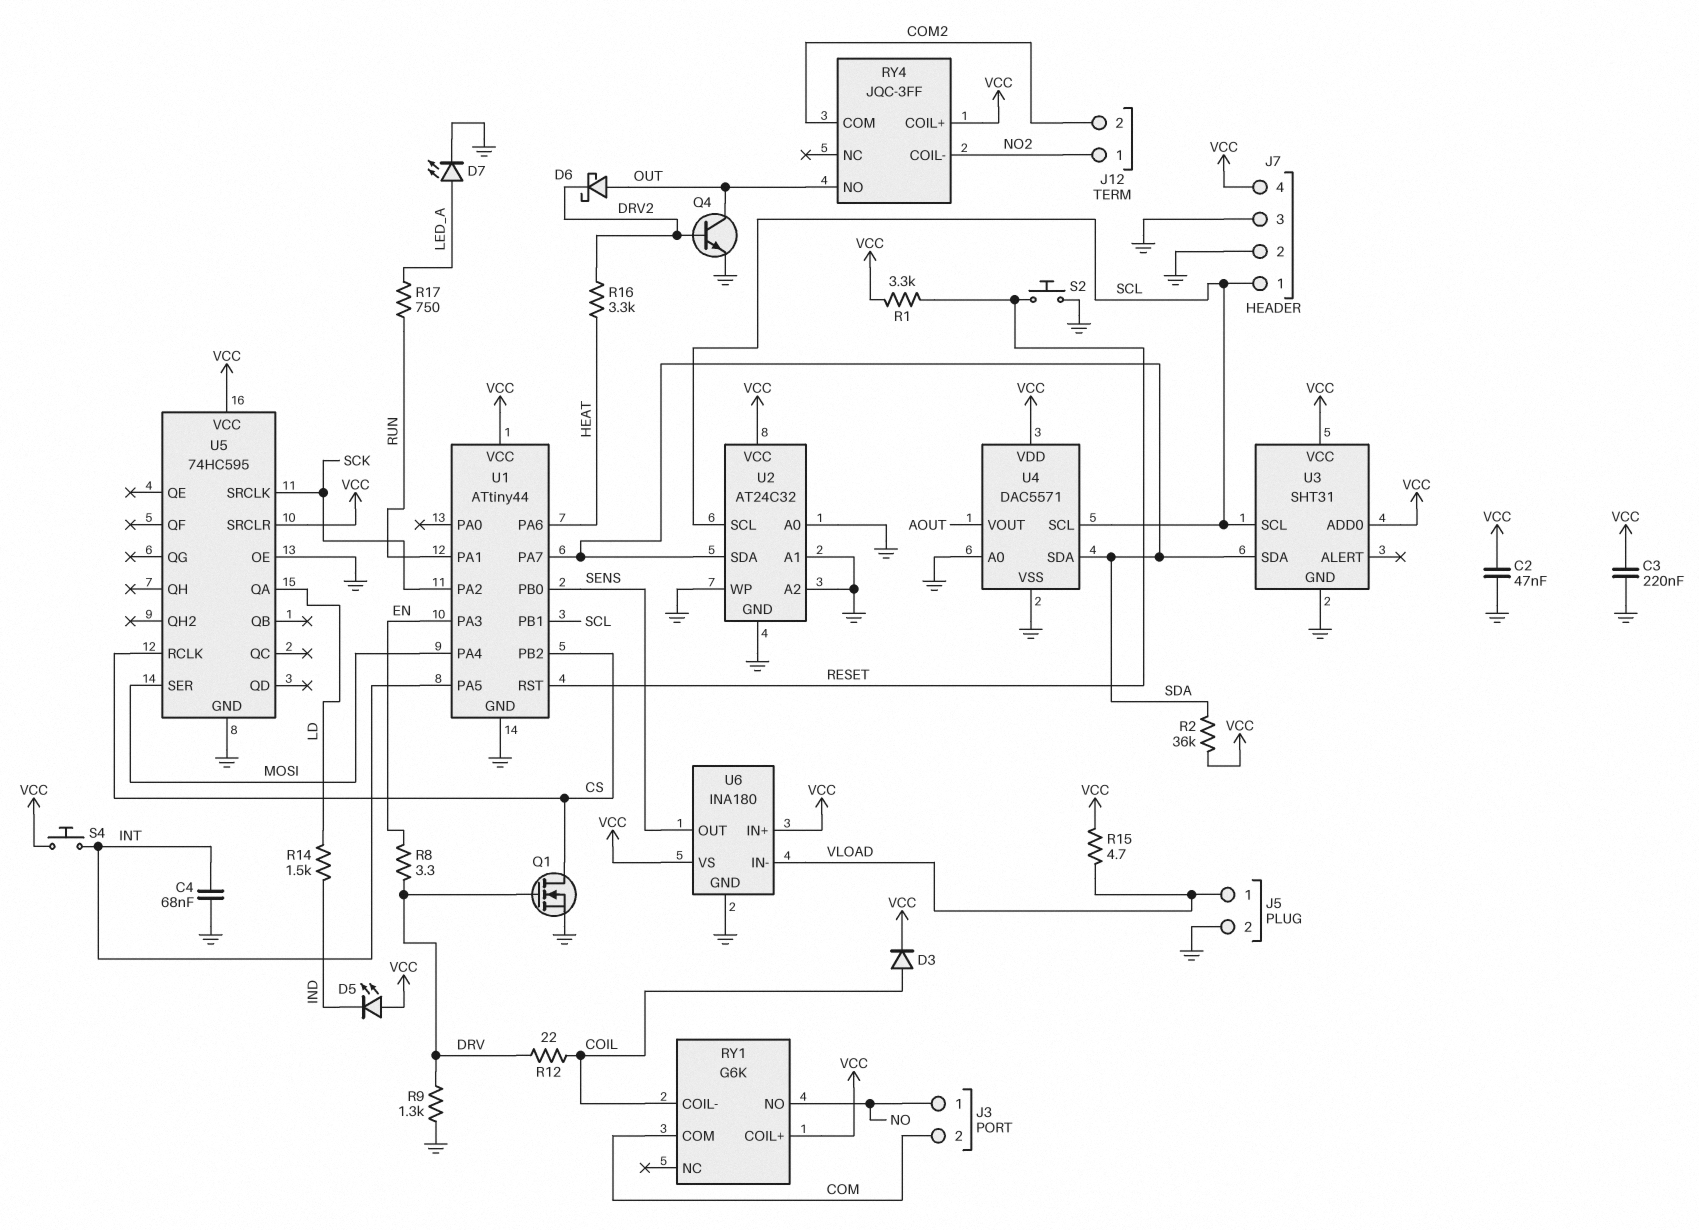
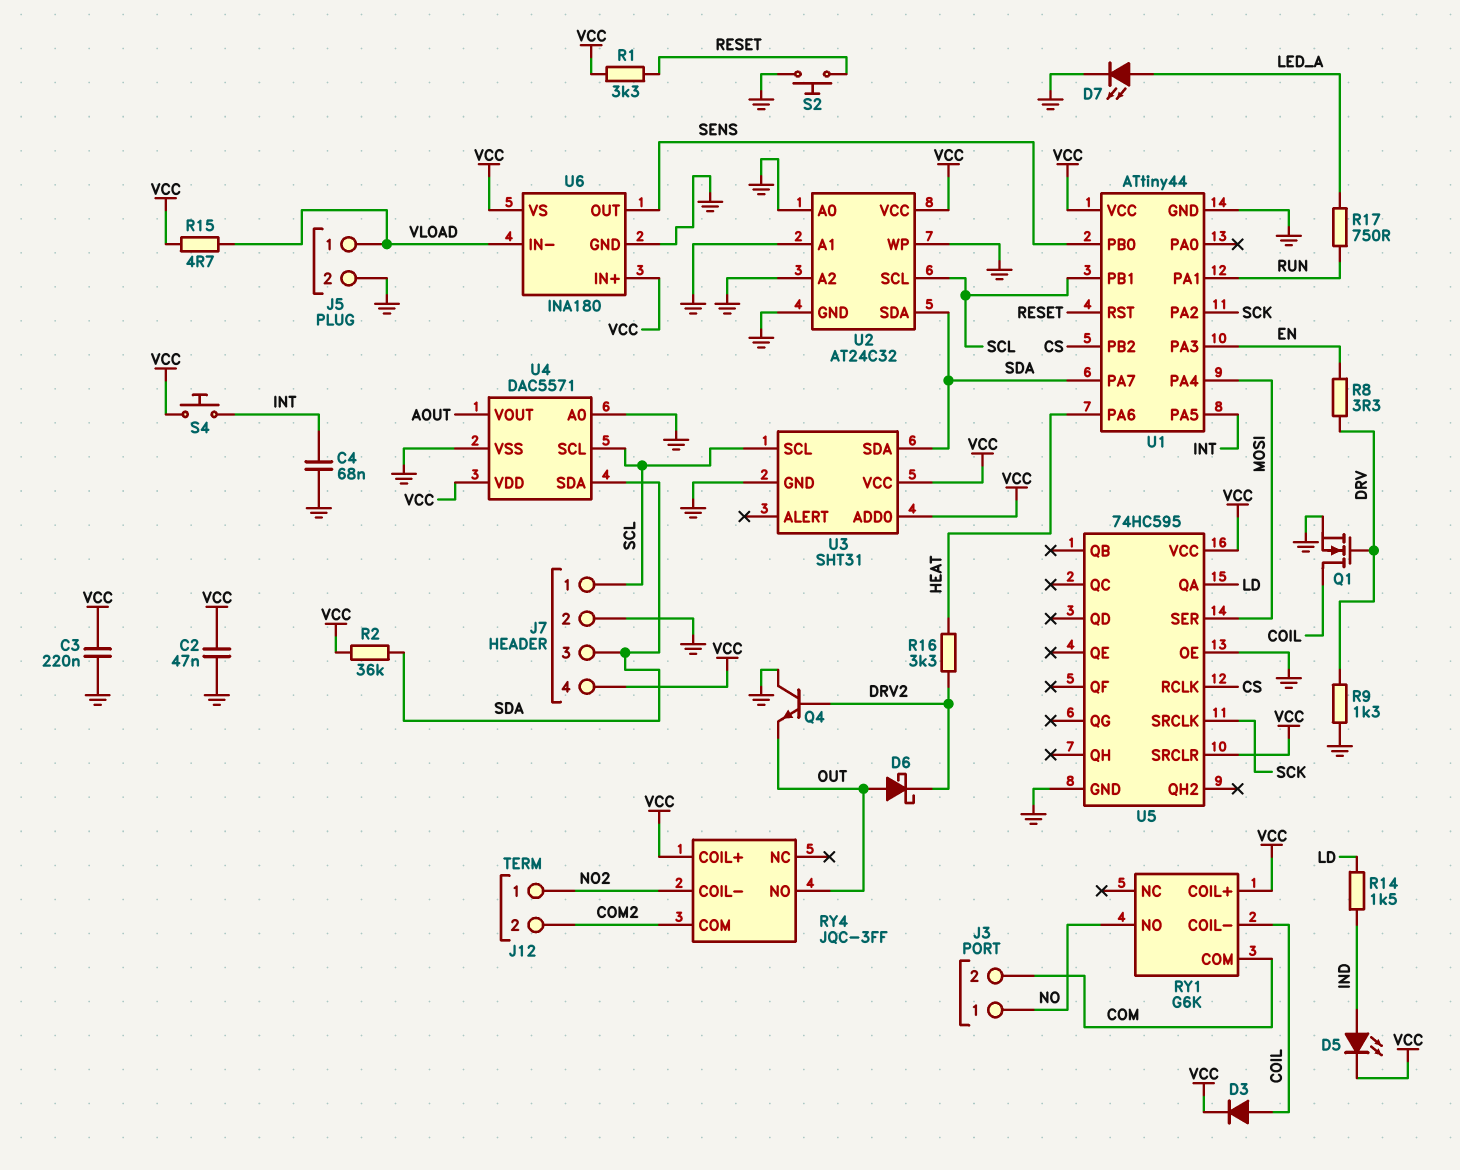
D5: LED (A VCC, K IND) -> LED (A IND, K VCC)
J7 pin 3: GND -> SDA
Q1: NMOS (G DRV, D CS, S GND) -> NMOS (G DRV, D COIL, S GND)
Q4: NPN (B DRV2, C OUT, E GND) -> NPN (B DRV2, C GND, E OUT)
R12: 22 (COIL, DRV) -> none

